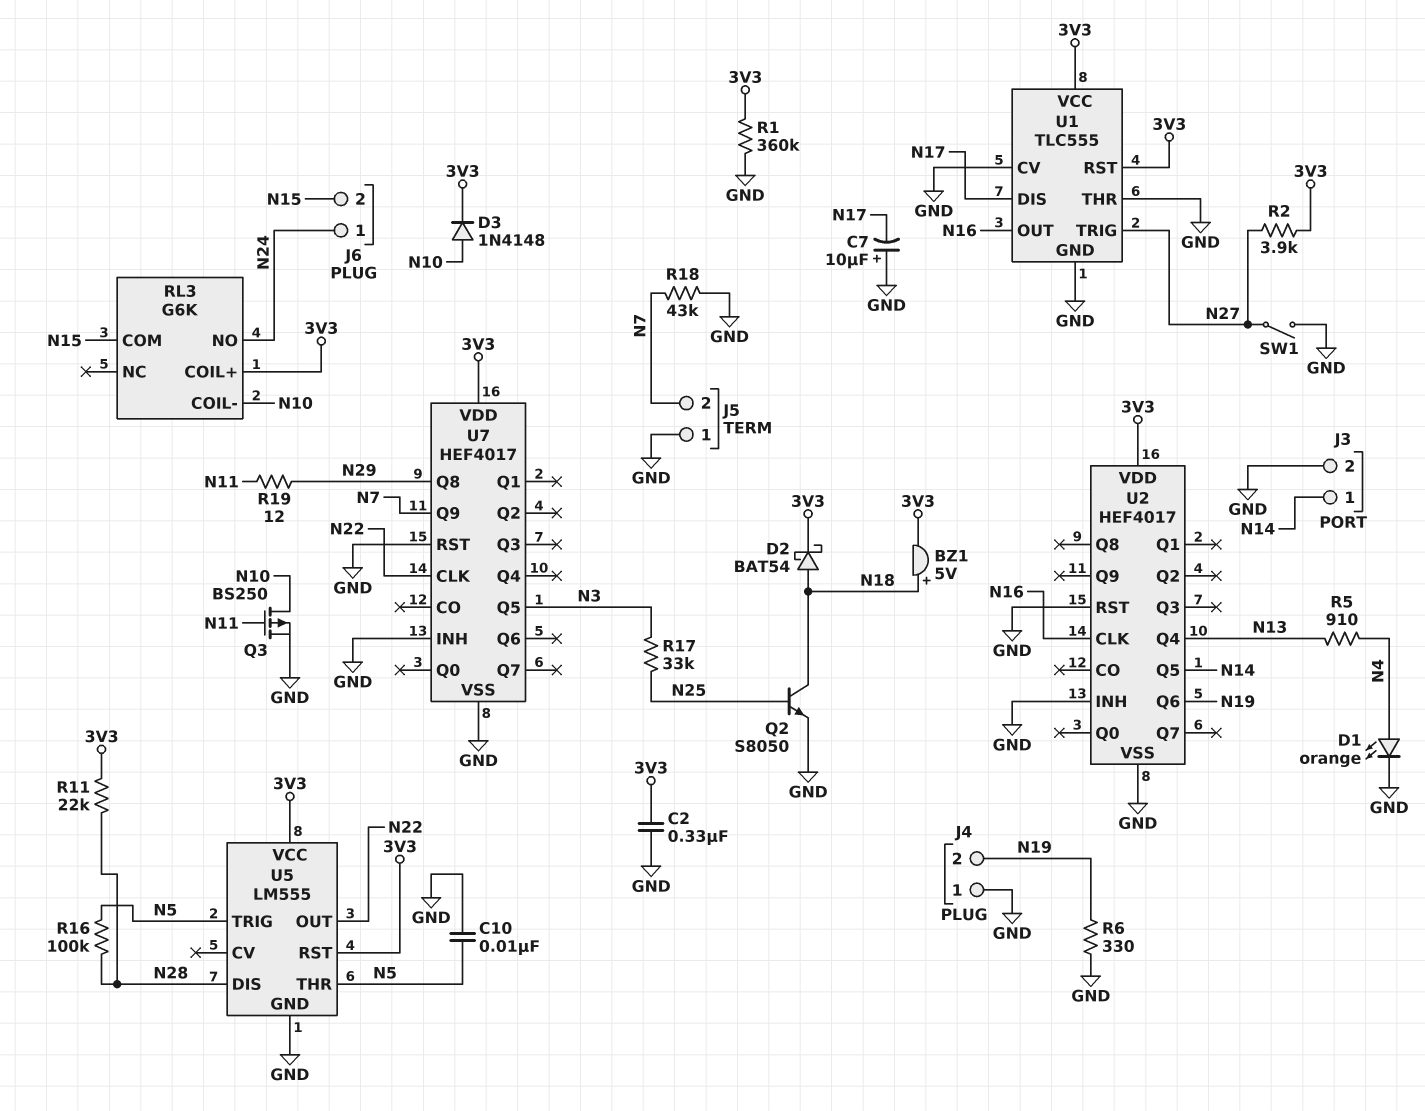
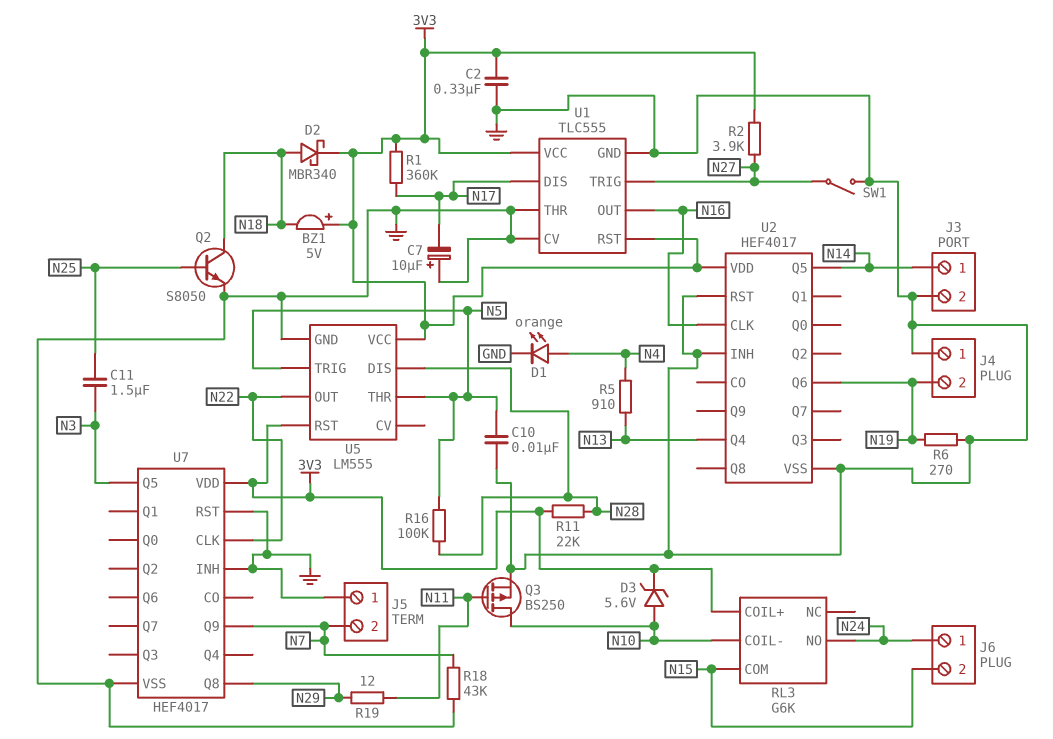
BZ1: buzzer 5V (plus N18, minus 3V3) -> buzzer 5V (plus 3V3, minus N18)
C11: none -> 1.5uF (N3, N25)
D2: schottky BAT54 (A N18, K 3V3) -> schottky MBR340 (A N18, K 3V3)
D3: diode 1N4148 (A N10, K 3V3) -> zener 5.6V (A N10, K 3V3)
R1: 360k (3V3, GND) -> 360k (3V3, N17)
R6: 330 (GND, N19) -> 270 (GND, N19)
R17: 33k (N3, N25) -> none

